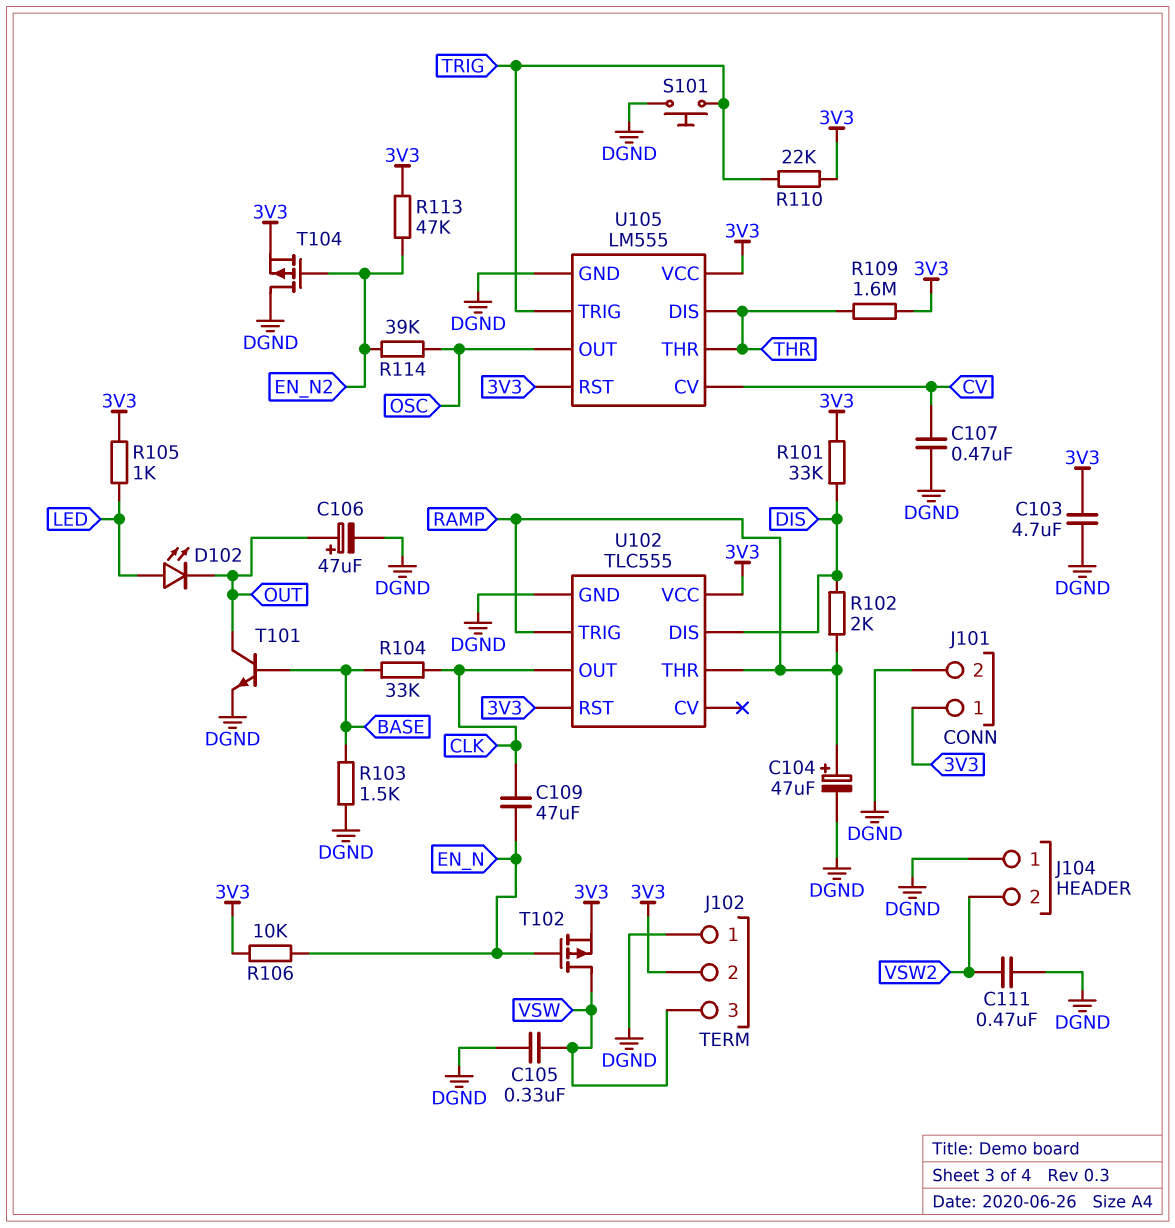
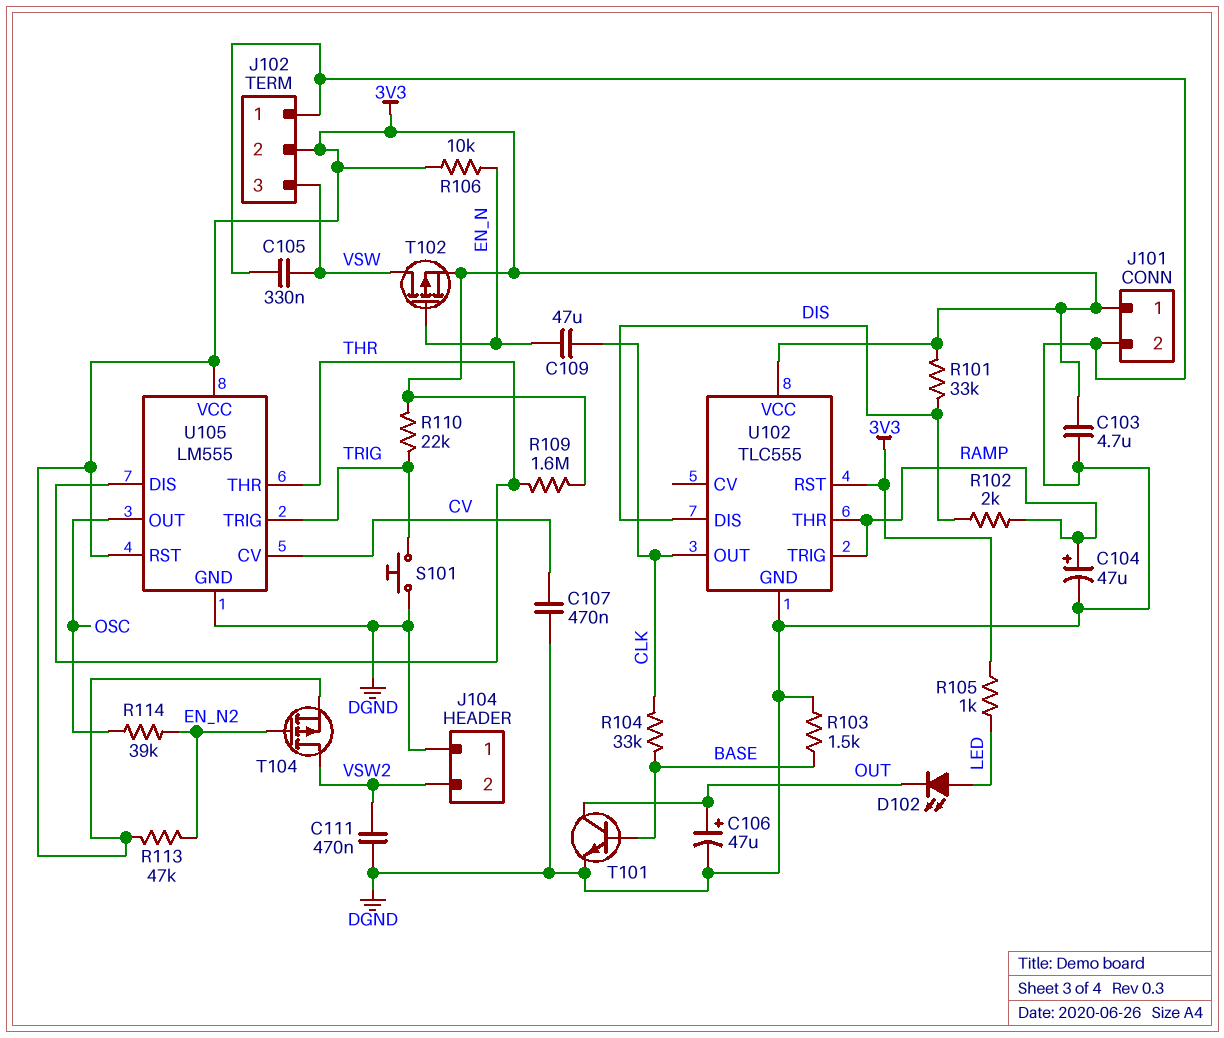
T104: PMOS (G EN_N2, D DGND, S 3V3) -> PMOS (G EN_N2, D VSW2, S 3V3)

